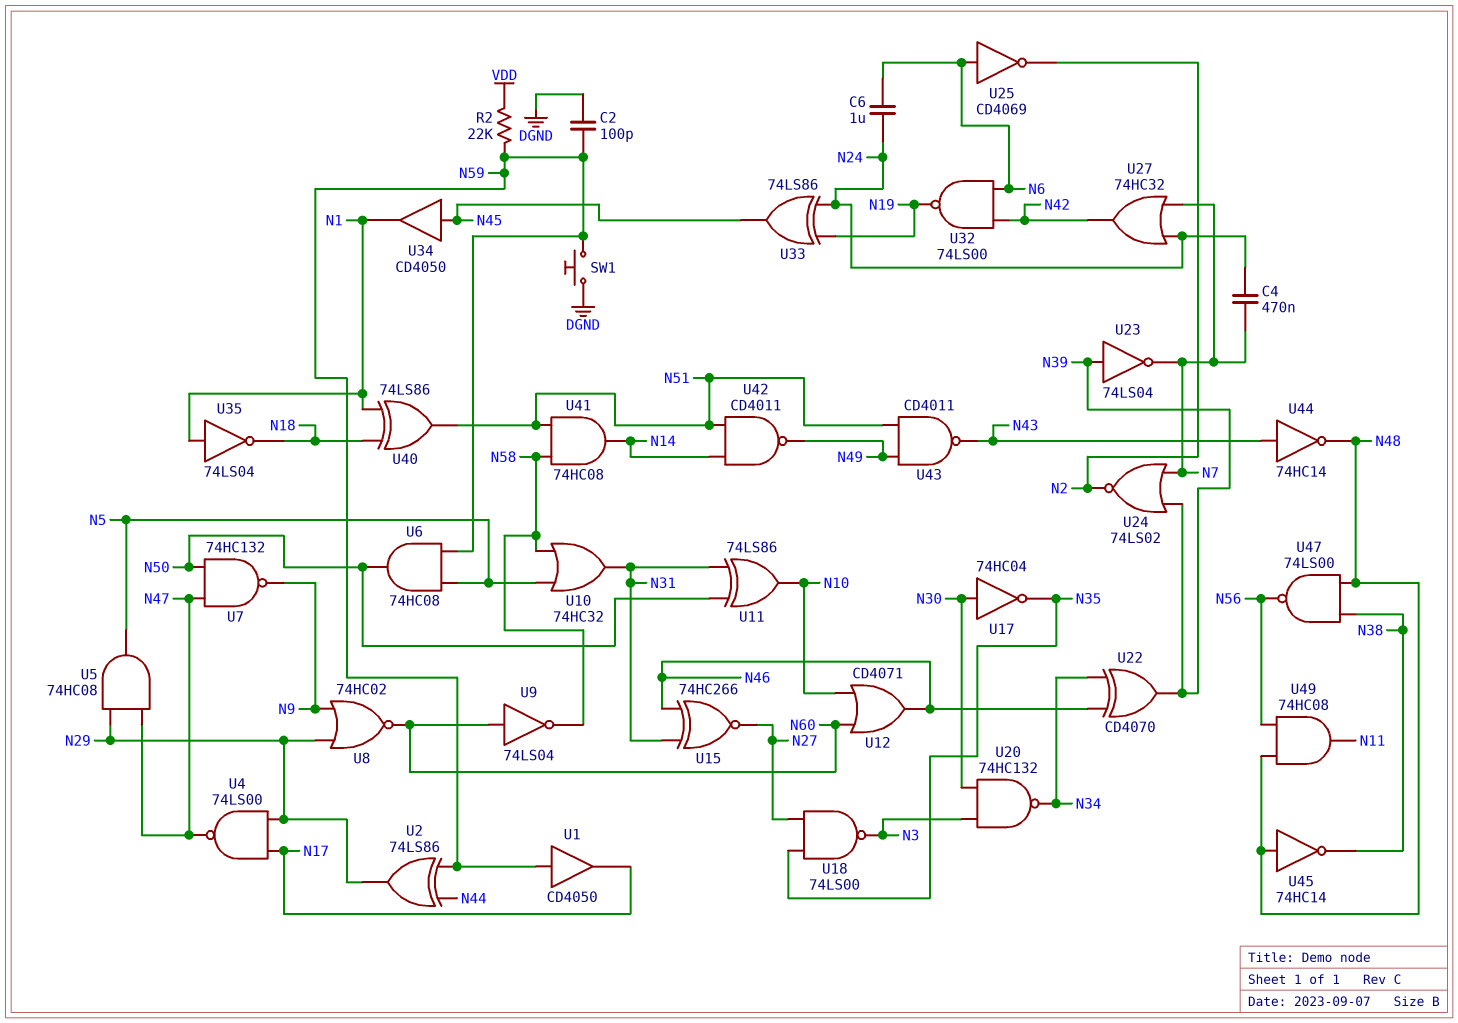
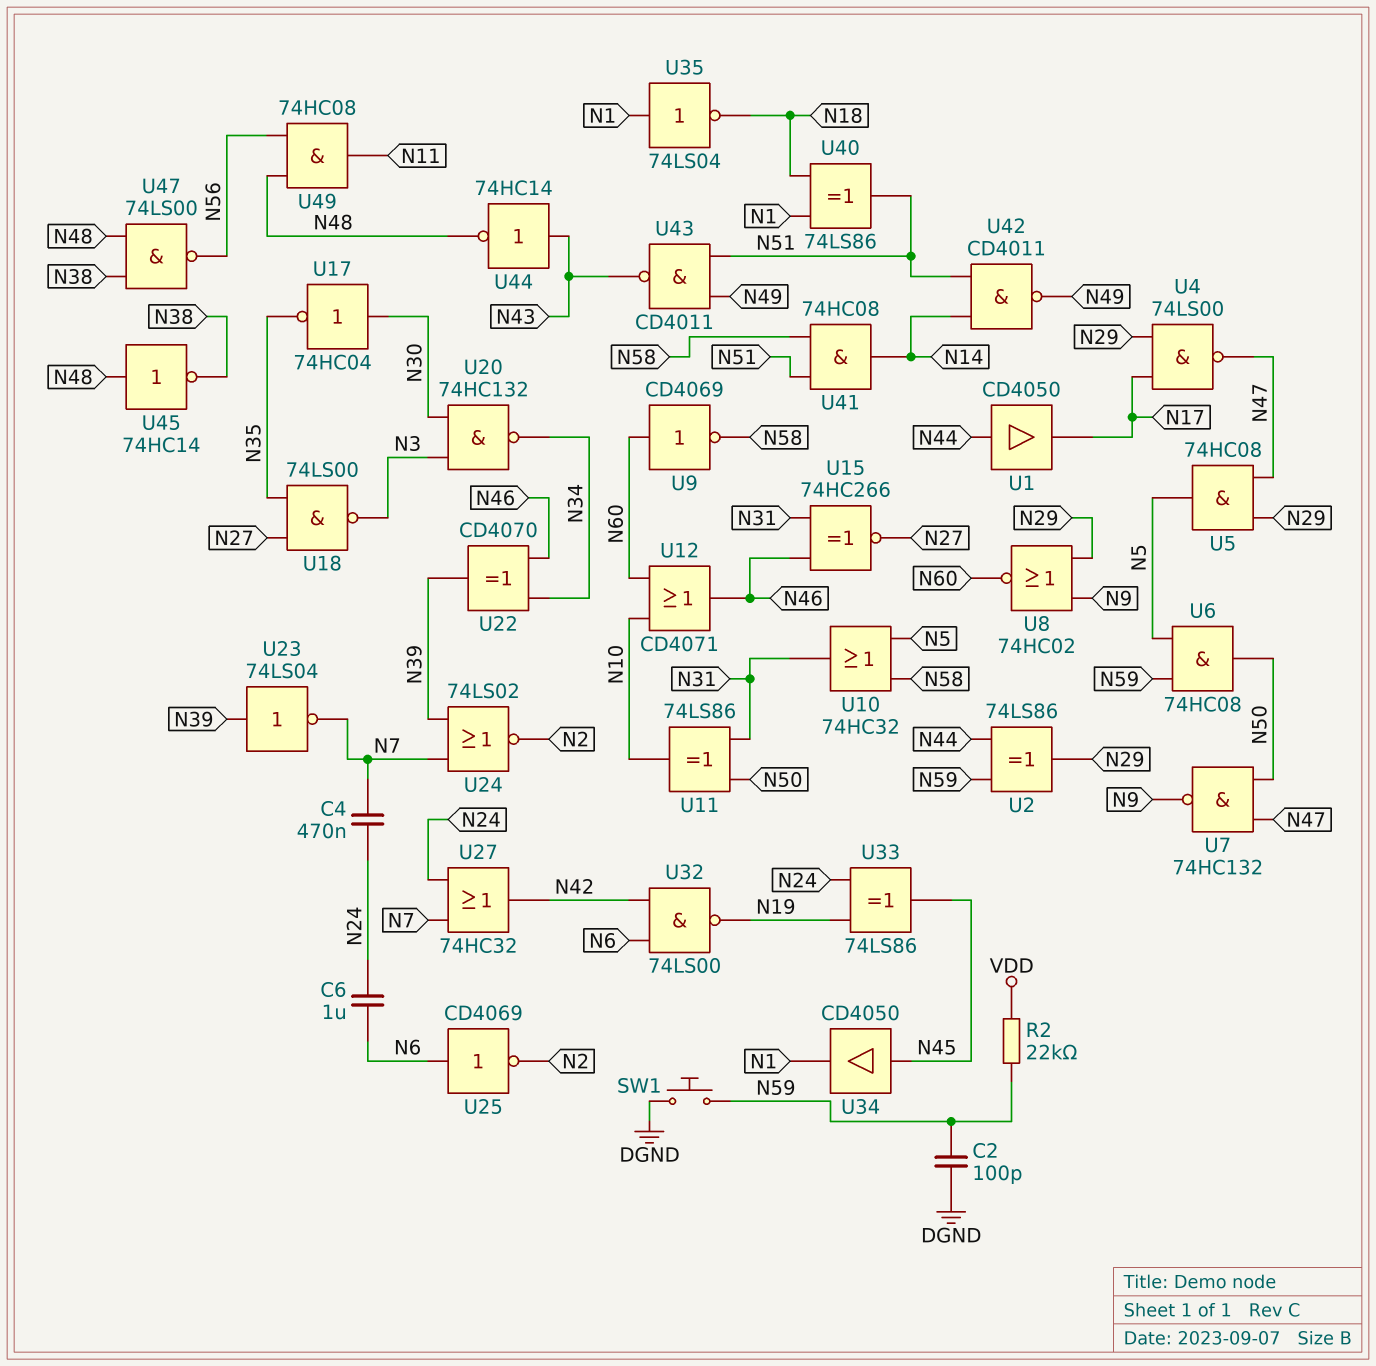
U1: buffer CD4050 (in N59, out N17) -> buffer CD4050 (in N44, out N17)
U9: NOT 74LS04 (in N60, out N58) -> NOT CD4069 (in N60, out N58)

